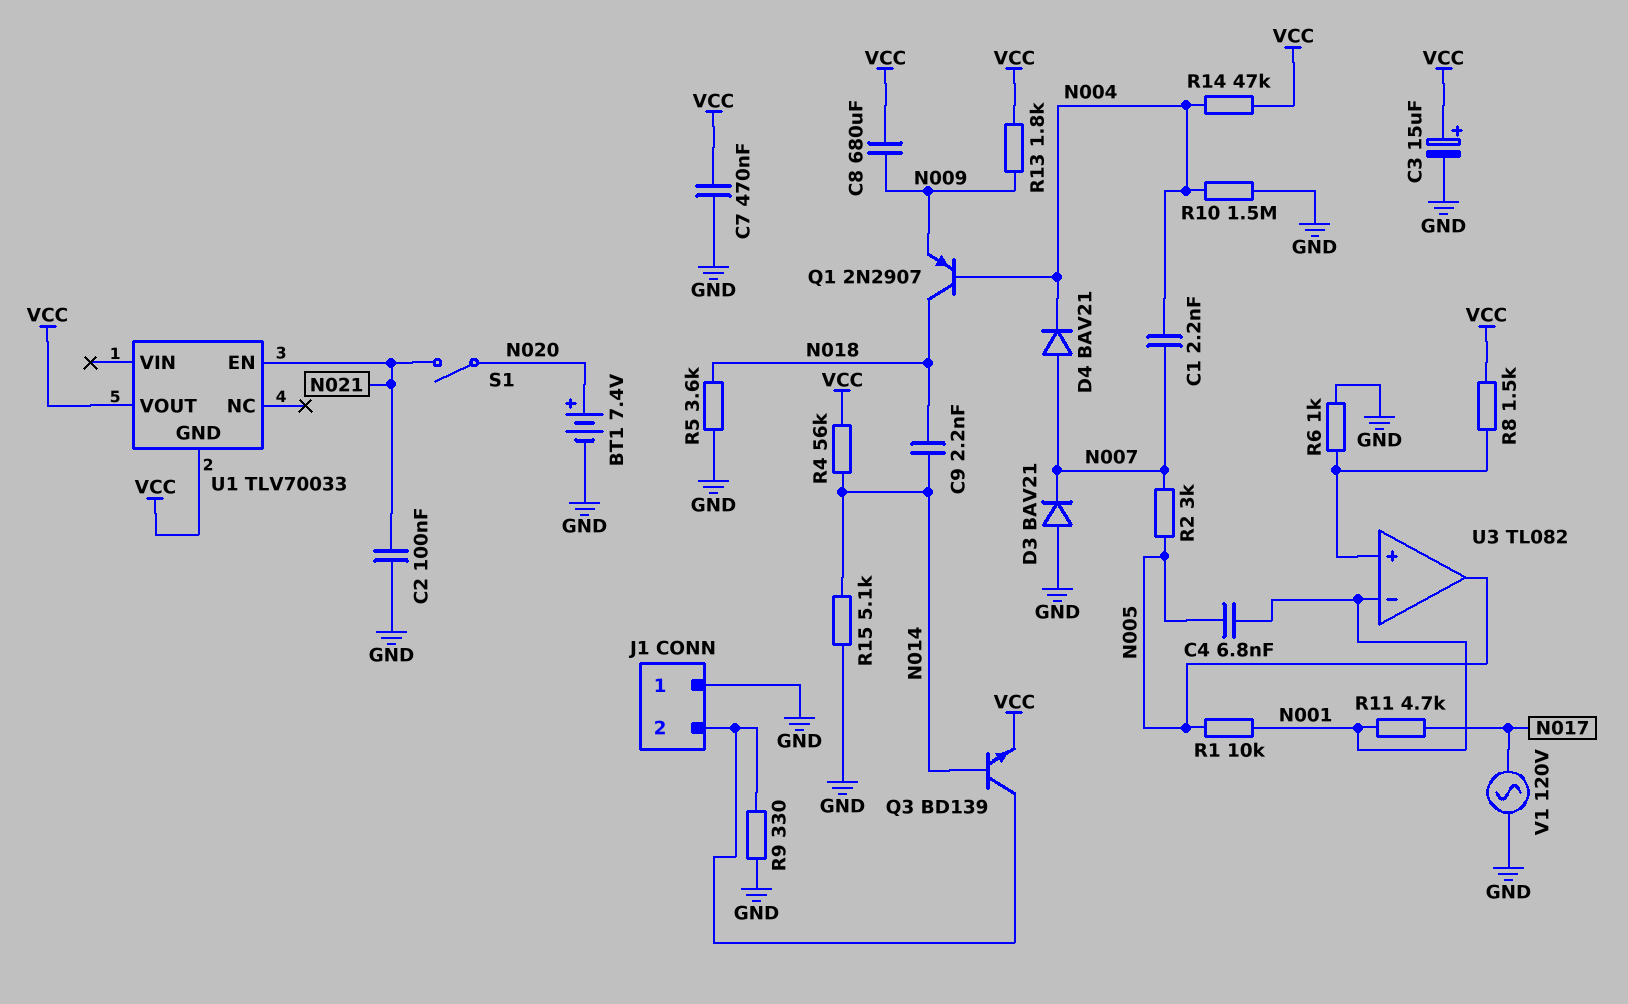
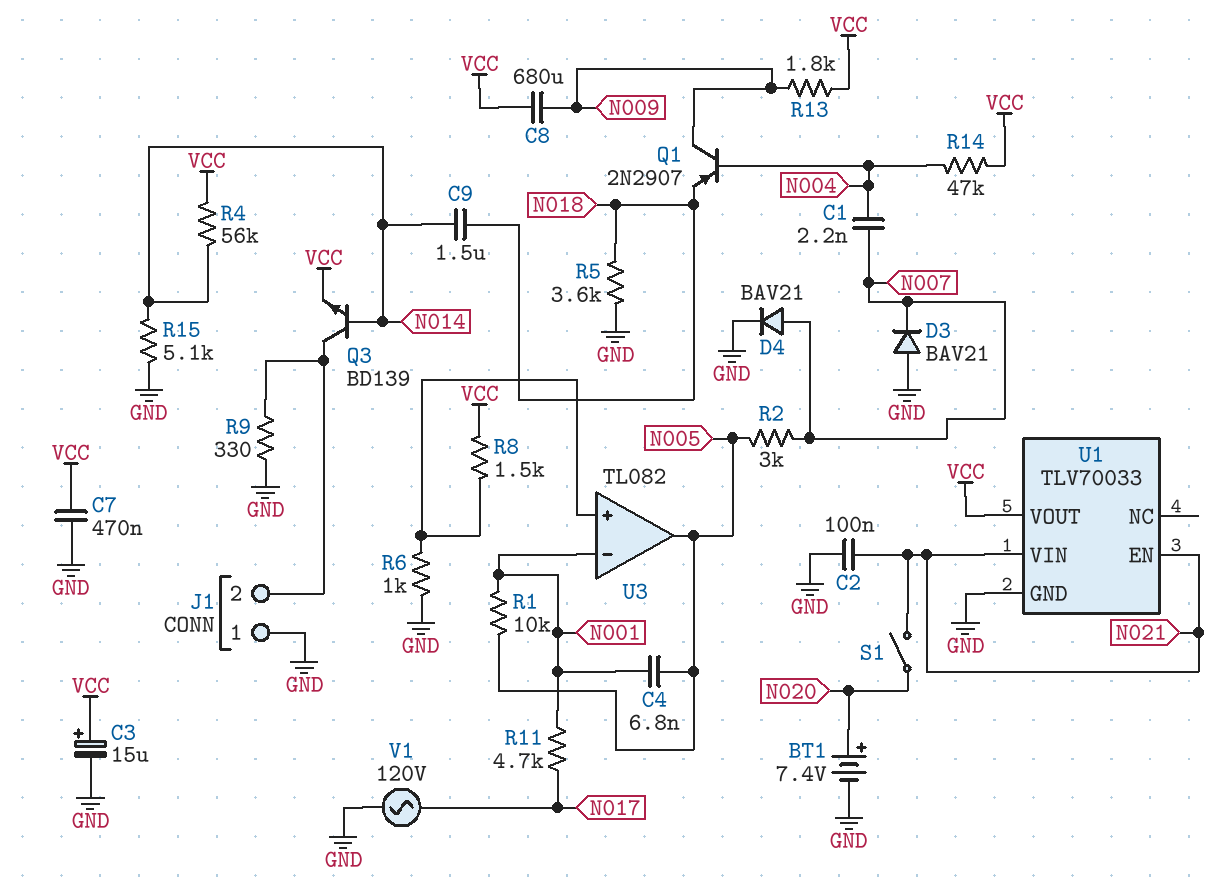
C9: 2.2nF (N014, N018) -> 1.5uF (N014, N018)
D4: diode BAV21 (A N007, K N004) -> diode BAV21 (A N007, K GND)
Q1: PNP 2N2907 (B N004, C N018, E N009) -> PNP 2N2907 (B N004, C N009, E N018)
R10: 1.5M (GND, N004) -> none
U1 pin GND: VCC -> GND
U1 pin VIN: none -> N021

